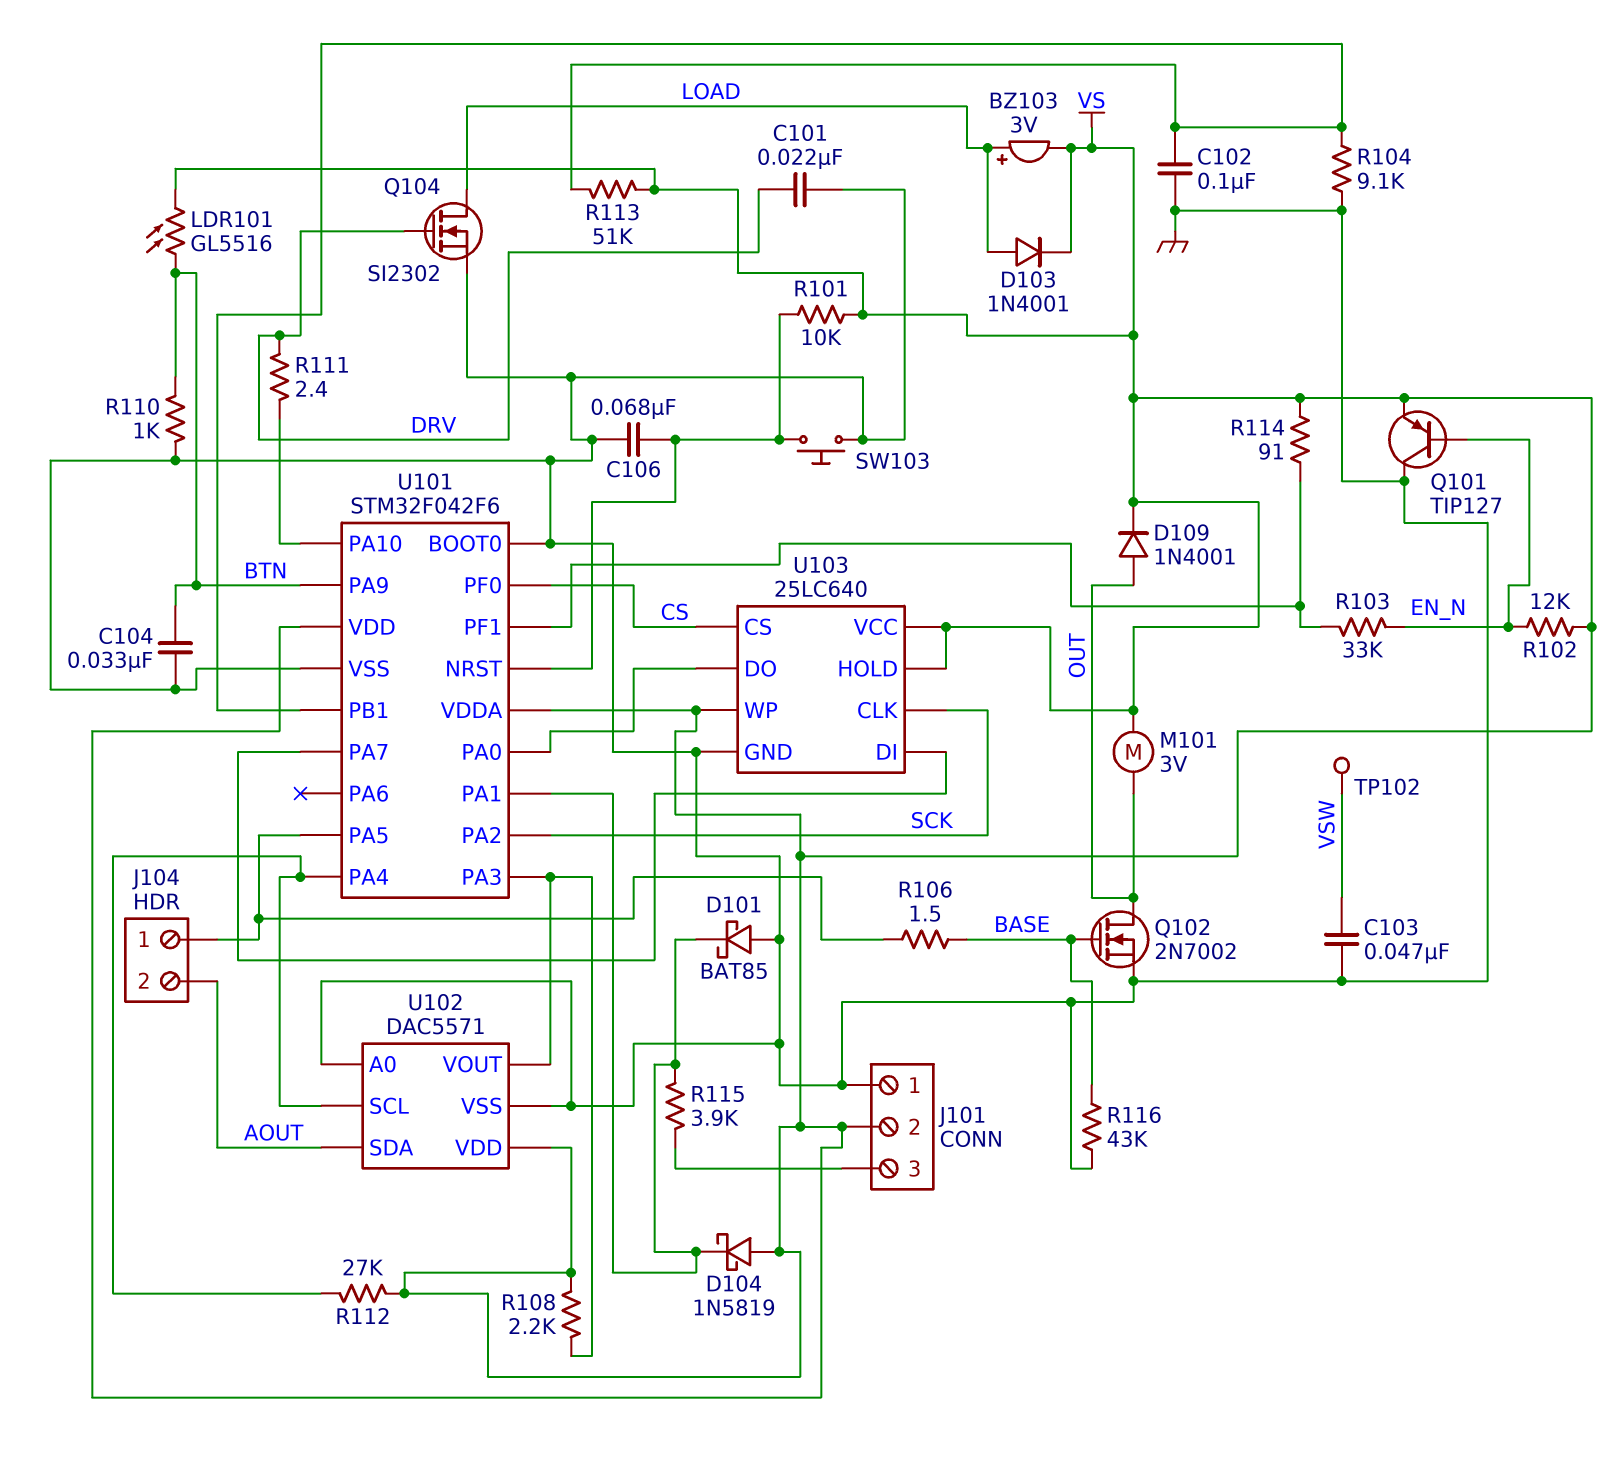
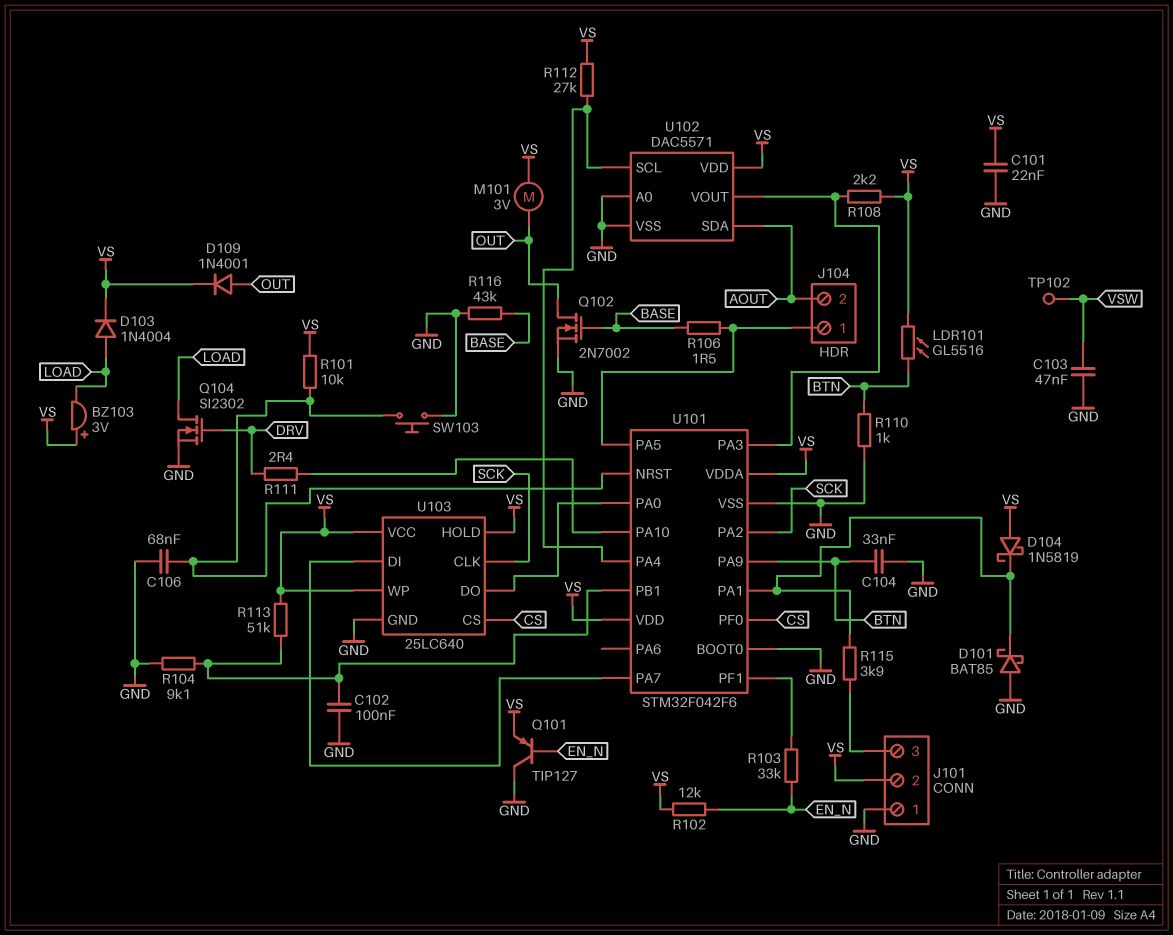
BZ103: buzzer 3V (plus LOAD, minus VS) -> buzzer 3V (plus VS, minus LOAD)
C101: 22nF (DRV, GND) -> 22nF (GND, VS)
D103: diode 1N4001 (A LOAD, K VS) -> diode 1N4004 (A LOAD, K VS)
R114: 91 (U101/PF1, VS) -> none

